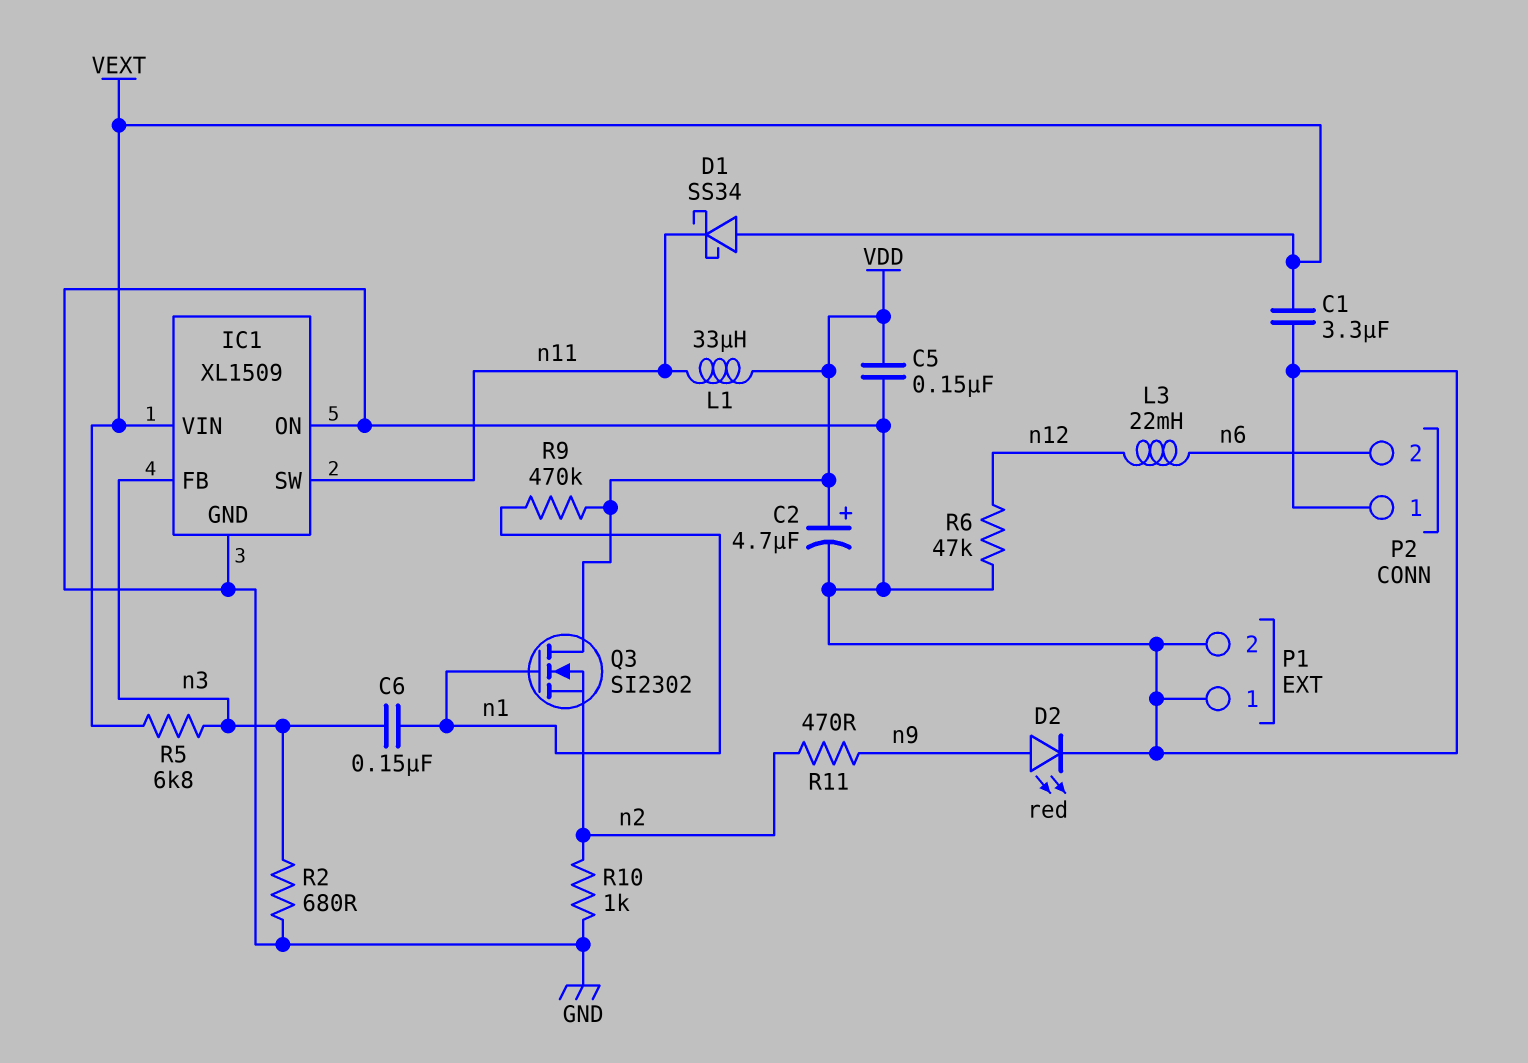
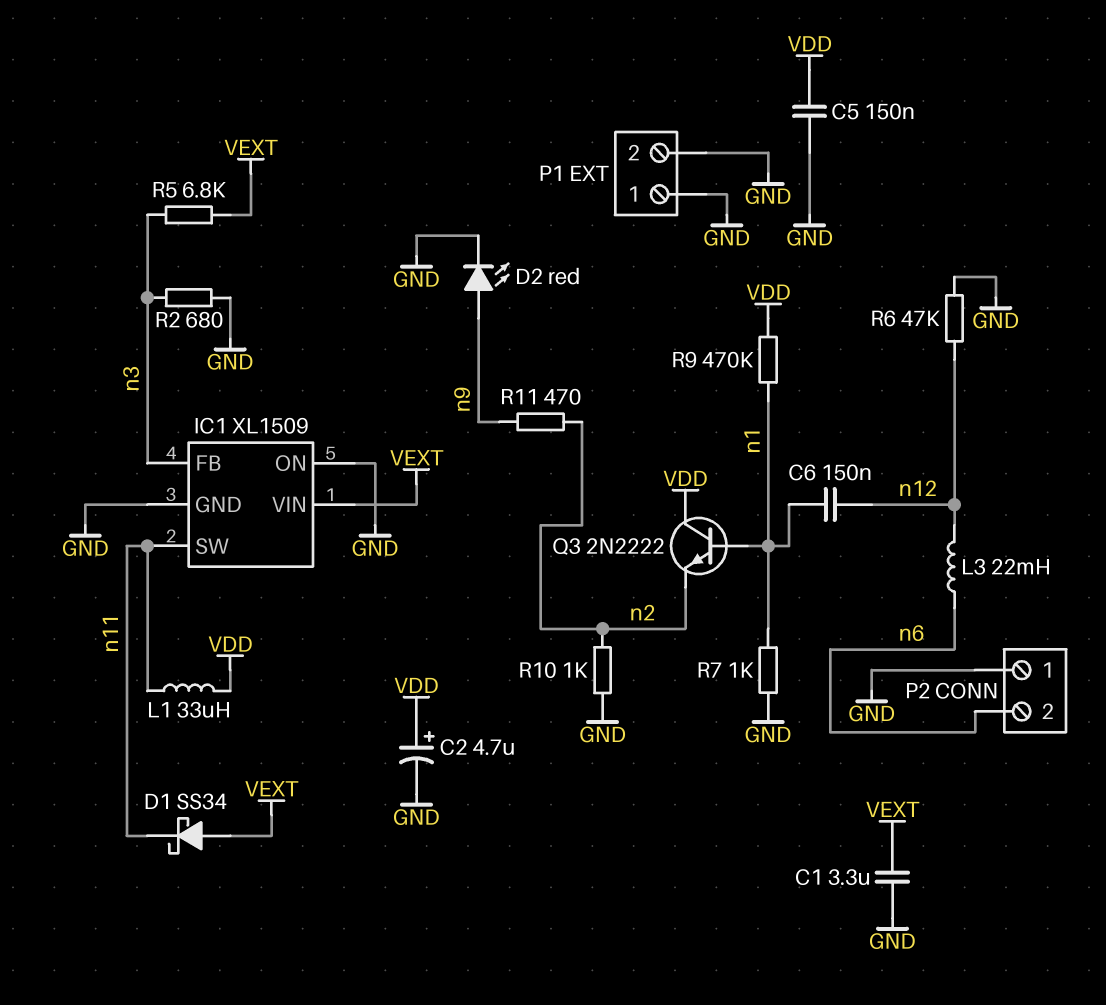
C6: 150nF (n1, n3) -> 150nF (n1, n12)
Q3: NMOS SI2302 (G n1, D VDD, S n2) -> NPN 2N2222 (B n1, C VDD, E n2)
R7: none -> 1k (GND, n1)

